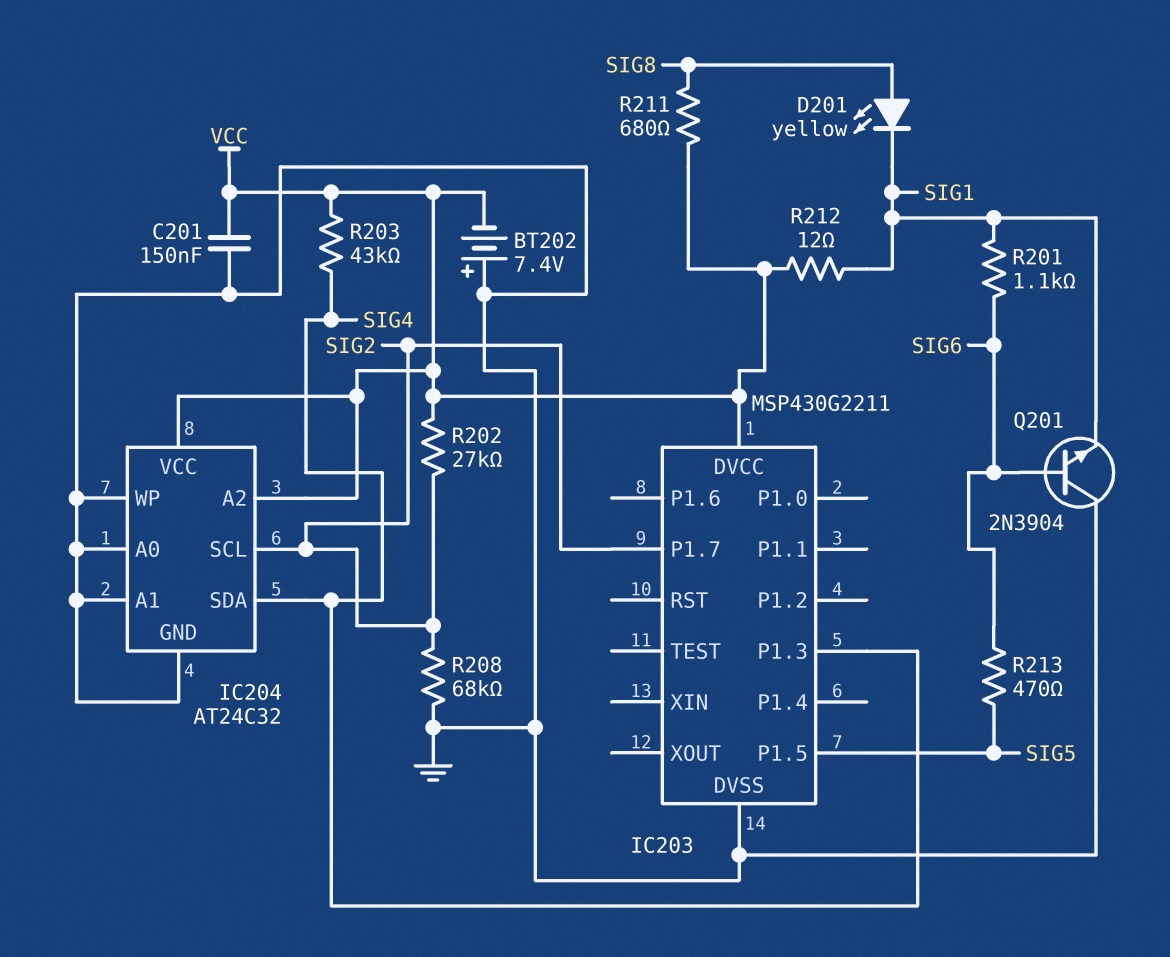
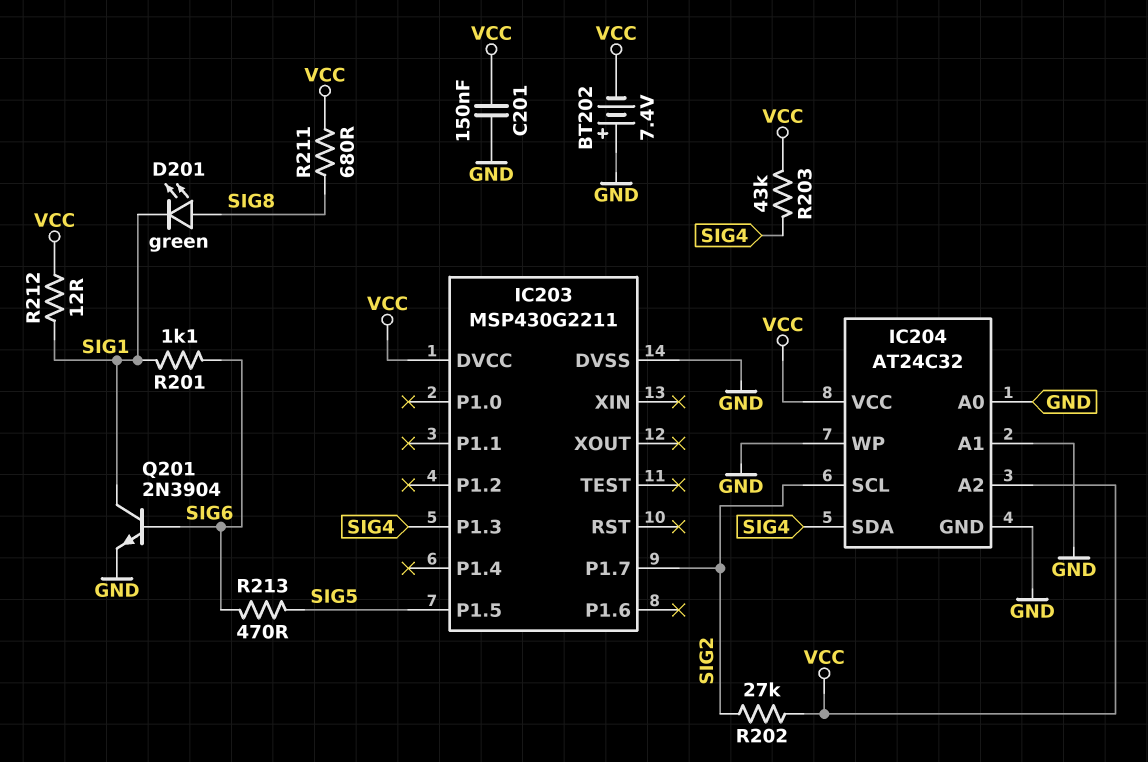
D201: LED yellow (A SIG8, K SIG1) -> LED green (A SIG8, K SIG1)
Q201: NPN 2N3904 (B SIG6, C GND, E SIG1) -> NPN 2N3904 (B SIG6, C SIG1, E GND)
R208: 68k (GND, SIG2) -> none

